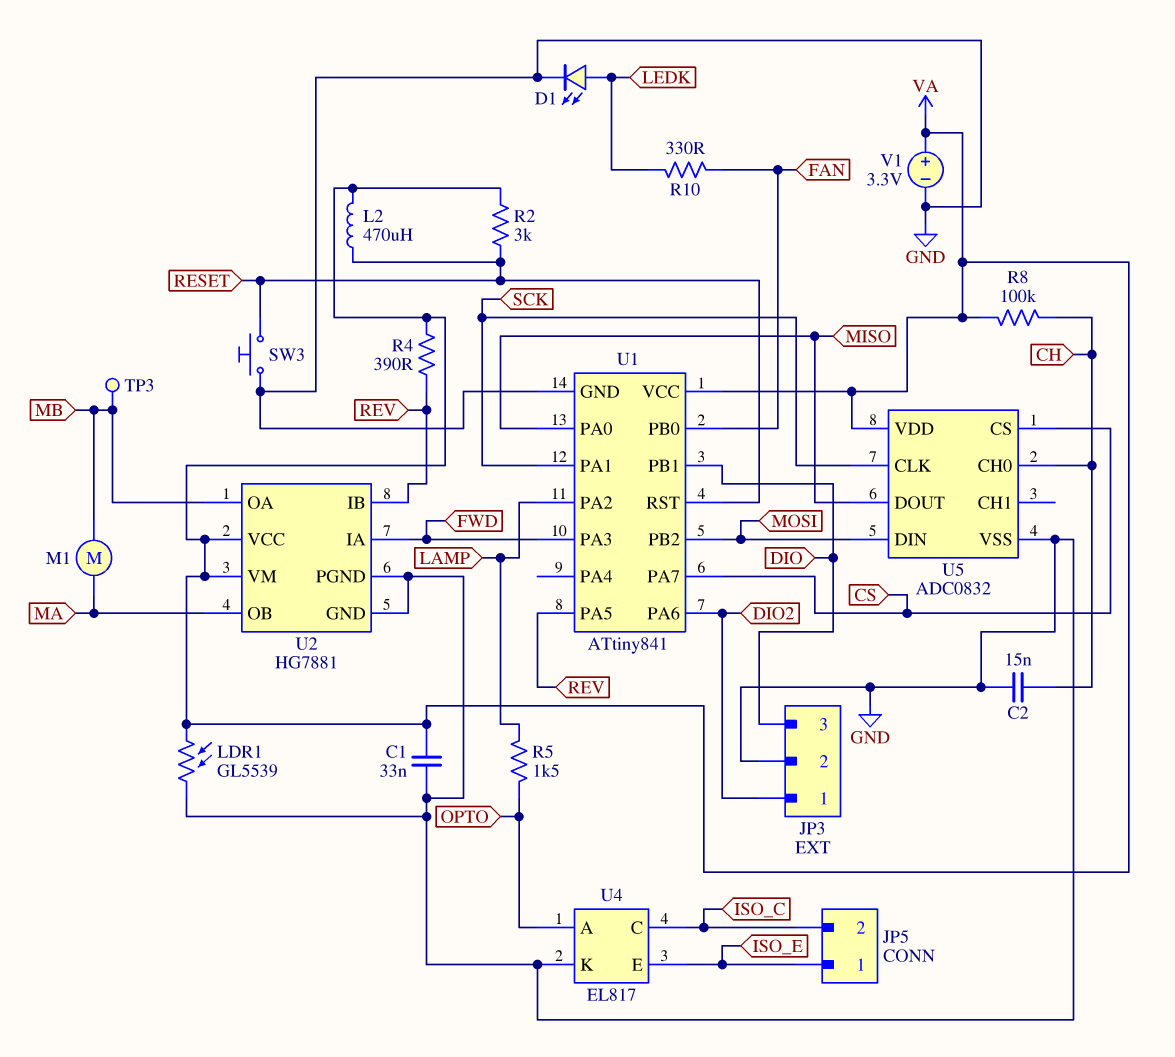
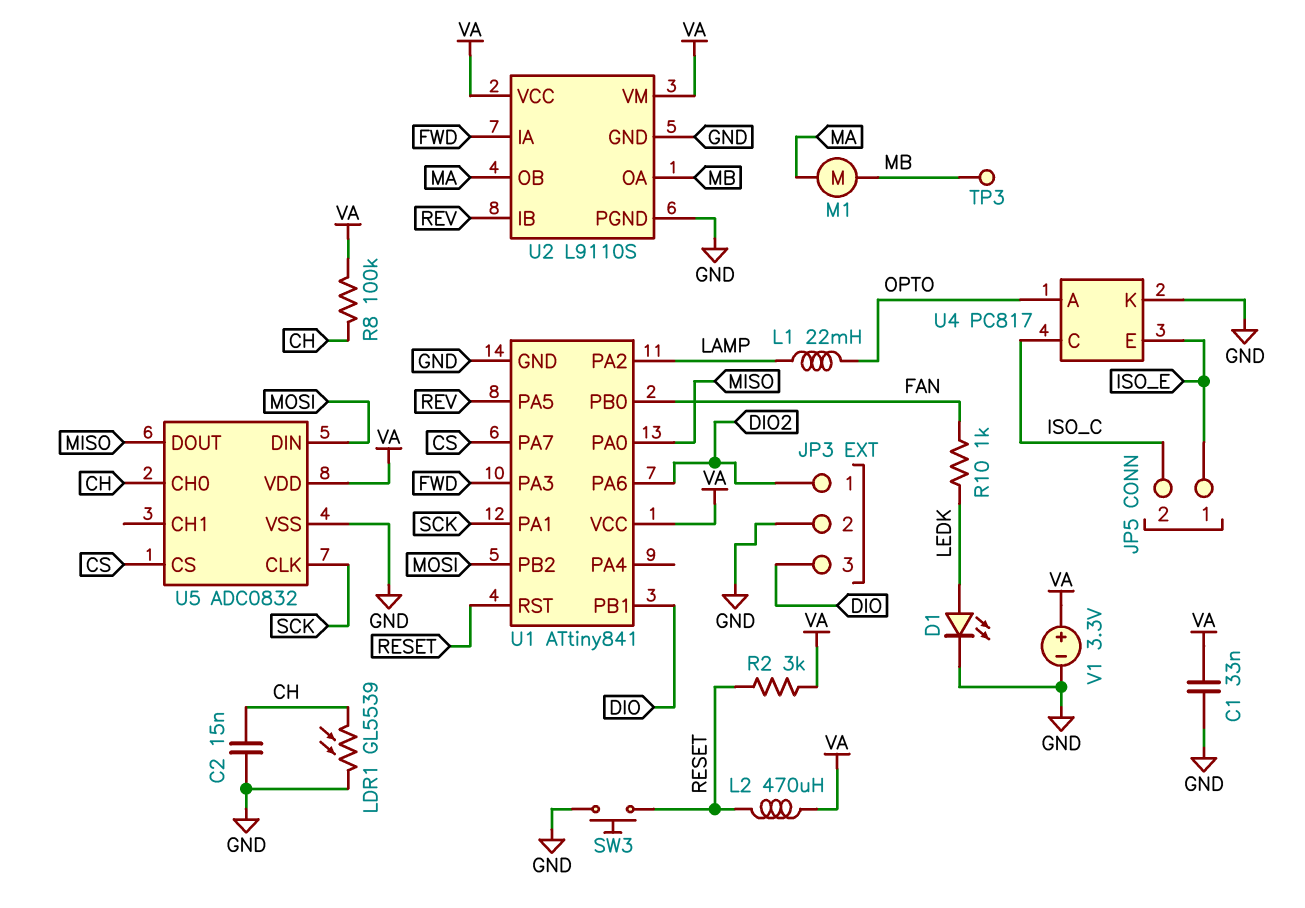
L1: none -> 22mH (LAMP, OPTO)
LDR1: GL5539 (GND, VA) -> GL5539 (CH, GND)
R4: 390 (REV, VA) -> none
R5: 1.5k (LAMP, OPTO) -> none
R10: 330 (FAN, LEDK) -> 1k (FAN, LEDK)
U2: HG7881 -> L9110S
U4: EL817 -> PC817

